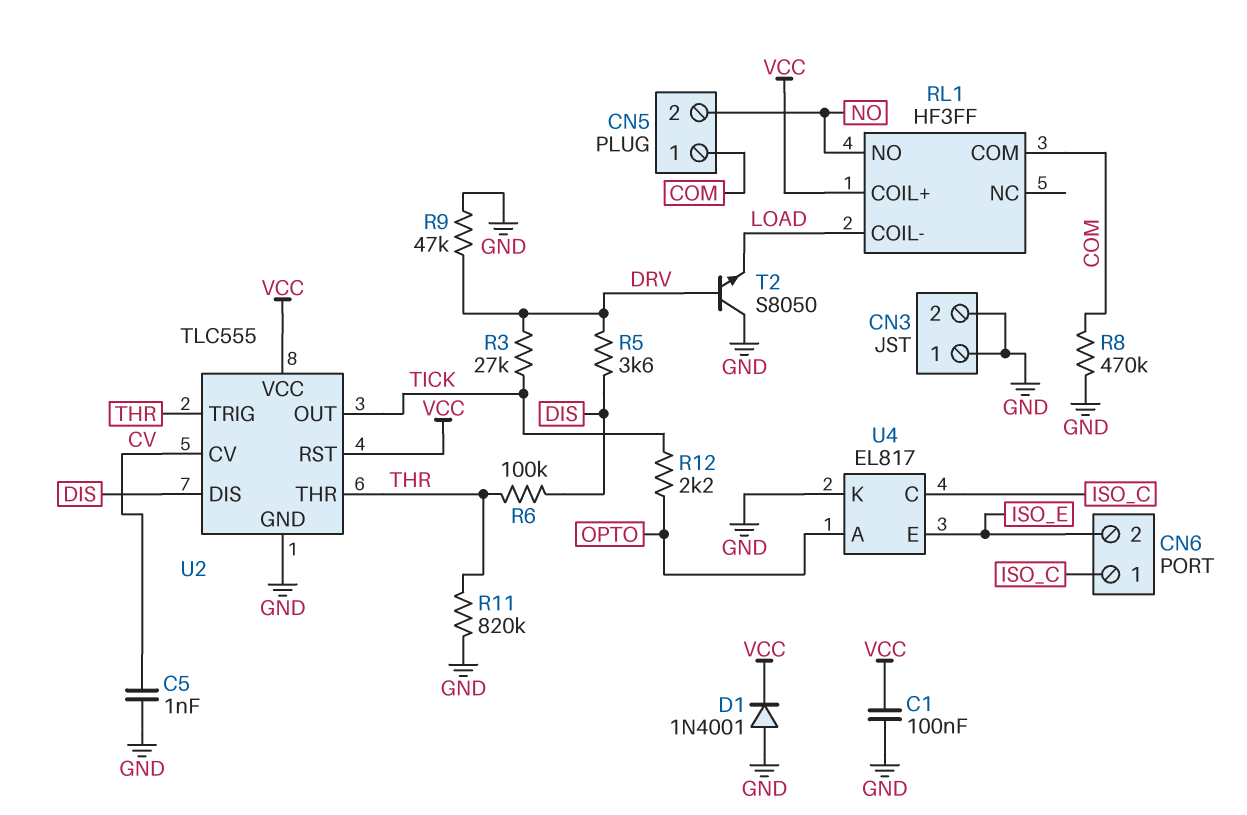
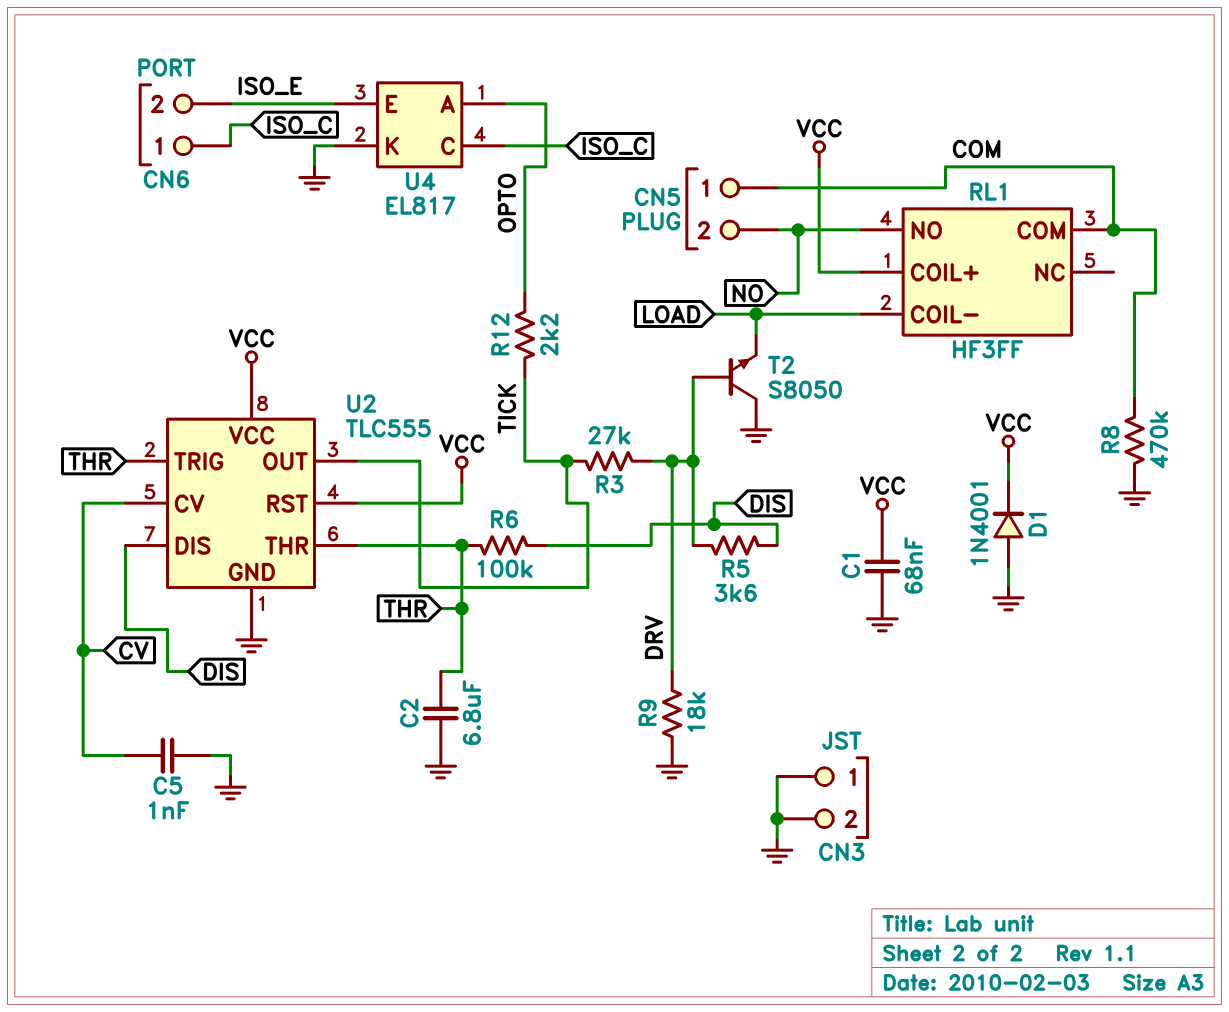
C1: 100nF (GND, VCC) -> 68nF (GND, VCC)
C2: none -> 6.8uF (GND, THR)
R9: 47k (DRV, GND) -> 18k (DRV, GND)
R11: 820k (GND, THR) -> none

